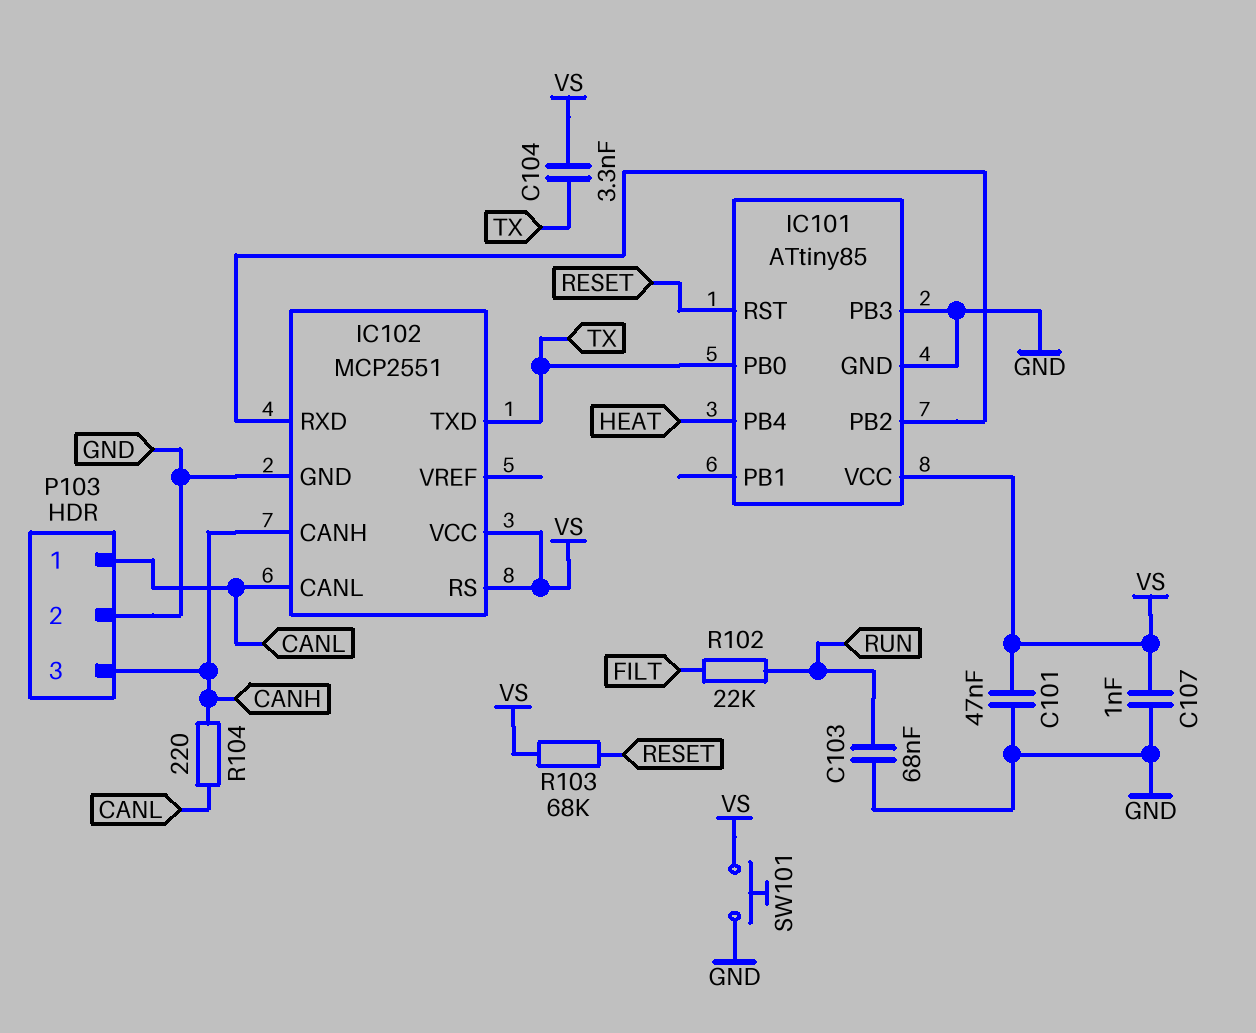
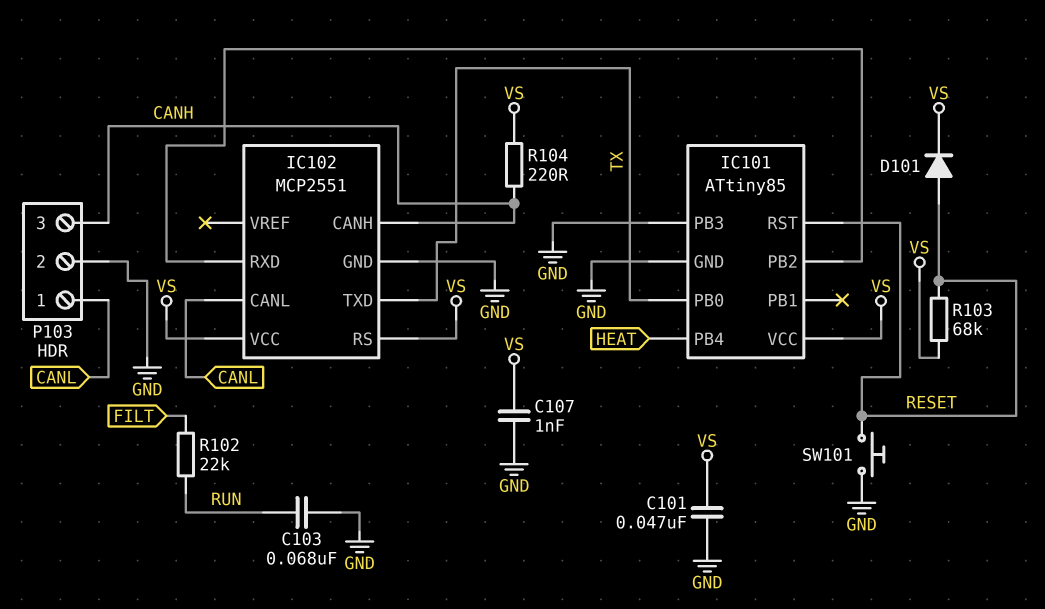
C104: 3.3nF (TX, VS) -> none
D101: none -> diode (A RESET, K VS)
R104: 220 (CANH, CANL) -> 220 (CANH, VS)
SW101: button (GND, VS) -> button (GND, RESET)

